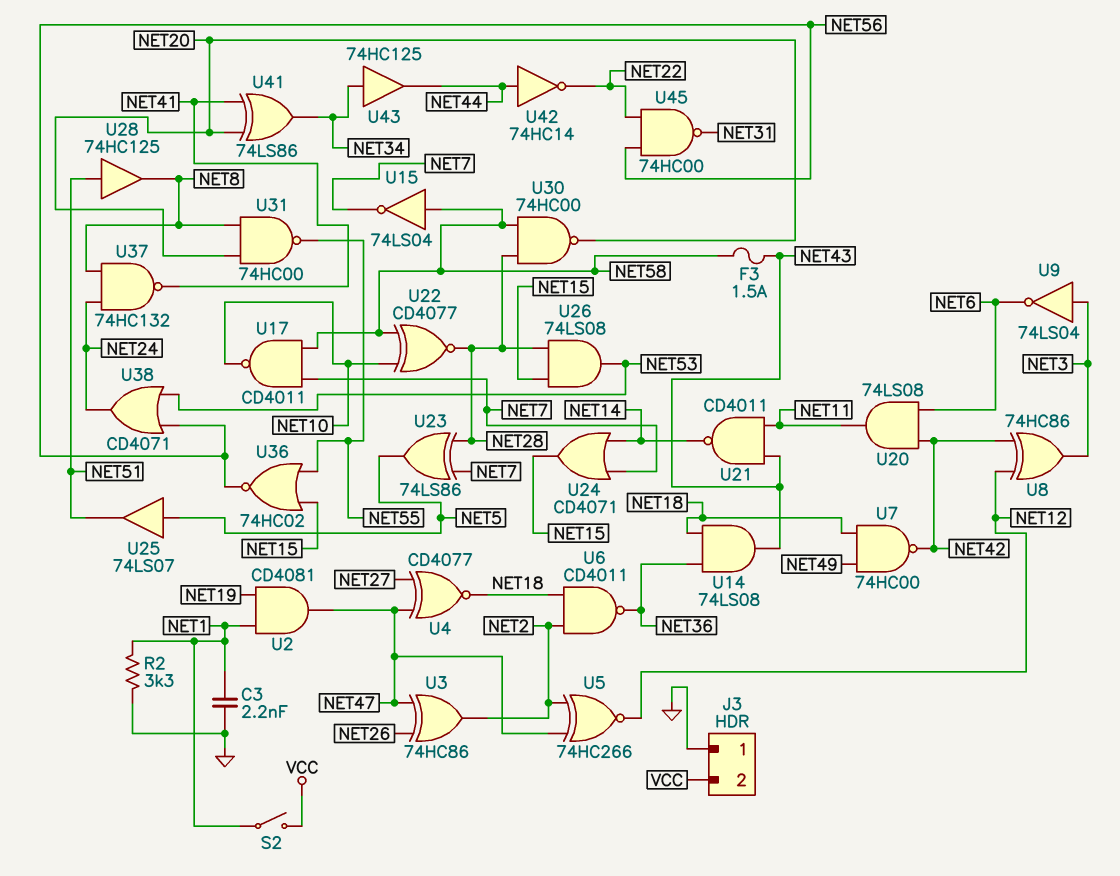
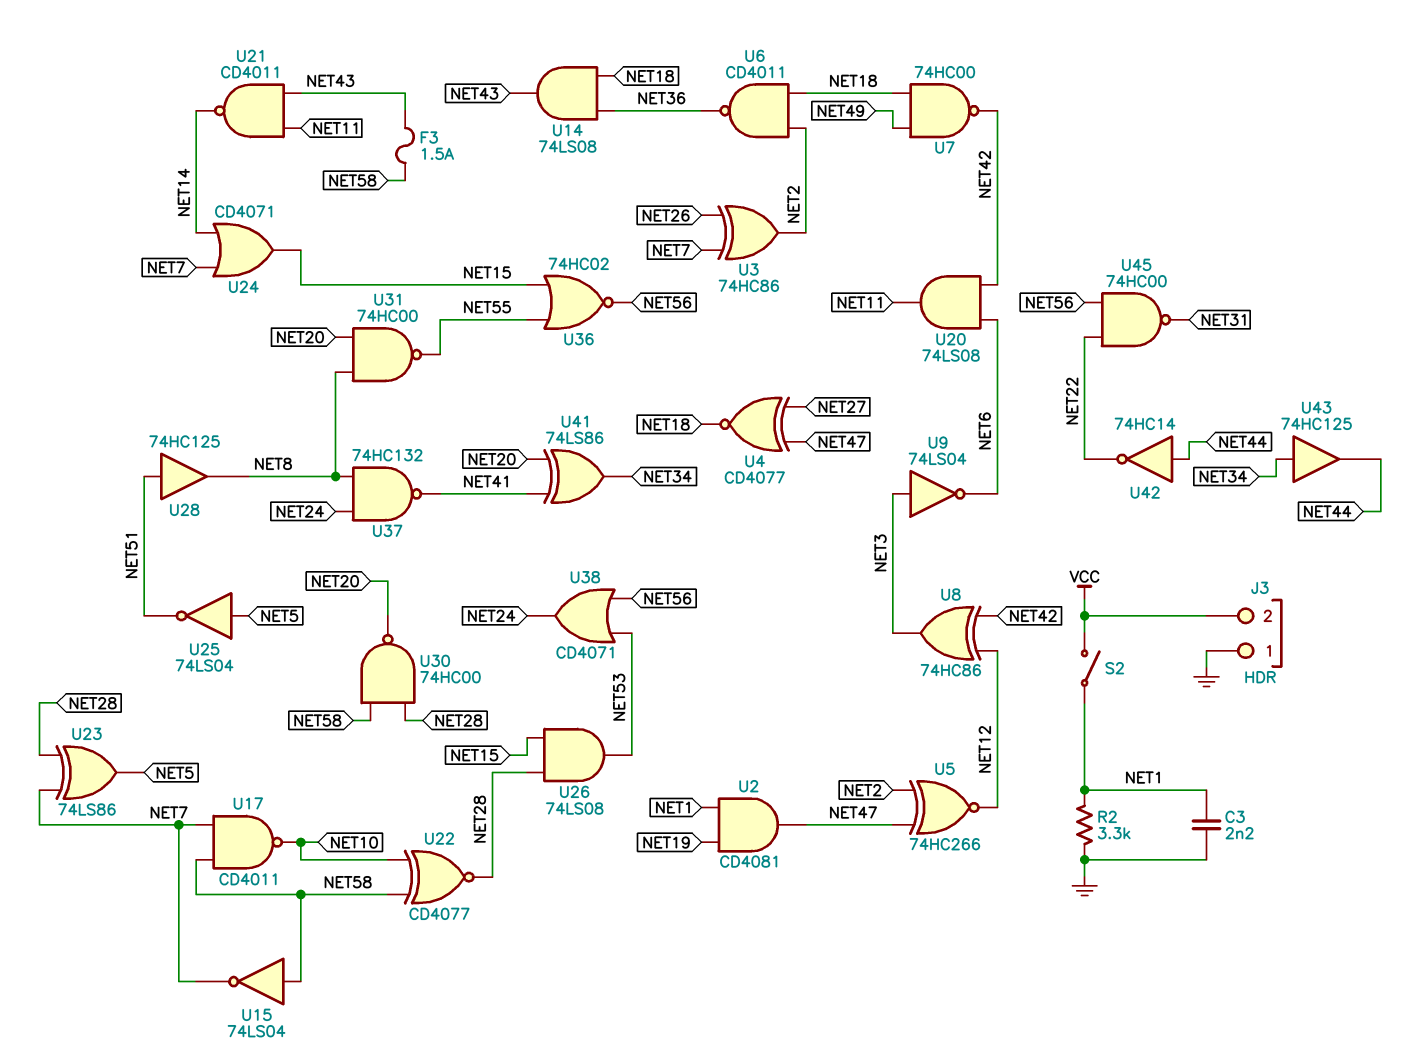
U3: XOR 74HC86 (in NET26, in NET47, out NET2) -> XOR 74HC86 (in NET7, in NET26, out NET2)
U25: buffer 74LS07 (in NET5, out NET51) -> NOT 74LS04 (in NET5, out NET51)

